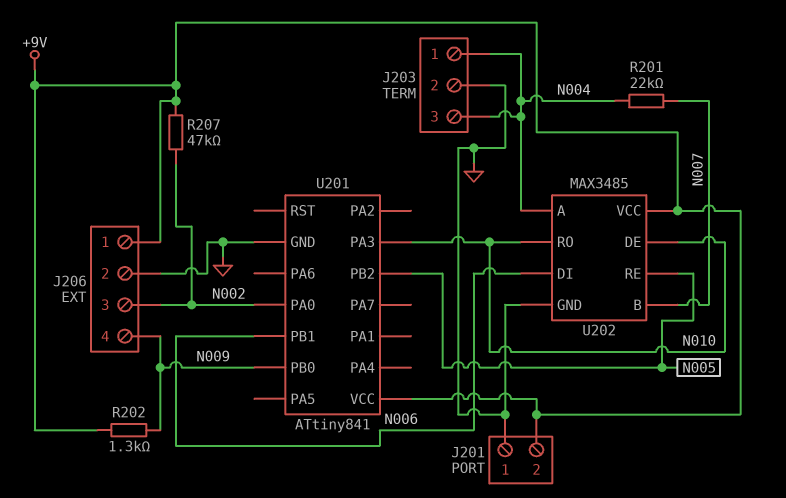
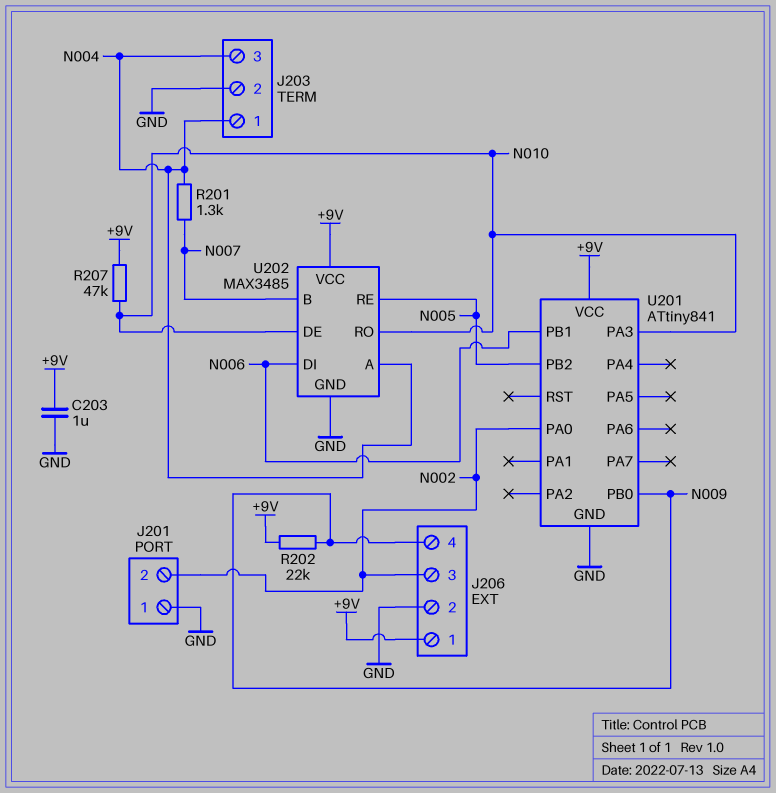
C203: none -> 1uF (+9V, GND)
J201 pin 2: +9V -> N002
R201: 22k (N004, N007) -> 1.3k (N004, N007)
R202: 1.3k (+9V, N009) -> 22k (+9V, N009)
R207: 47k (+9V, N002) -> 47k (+9V, N010)

